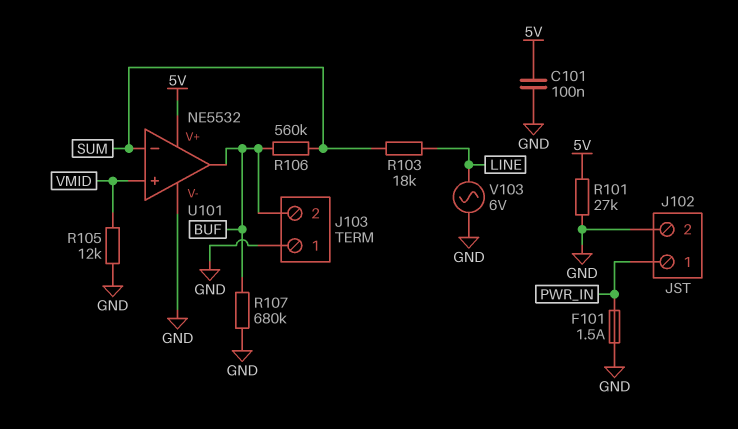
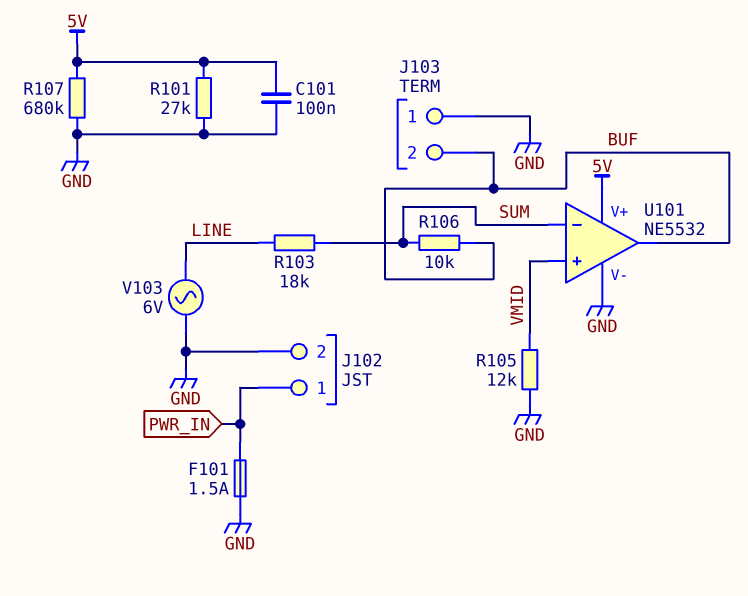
R106: 560k (BUF, SUM) -> 10k (BUF, SUM)
R107: 680k (BUF, GND) -> 680k (5V, GND)

